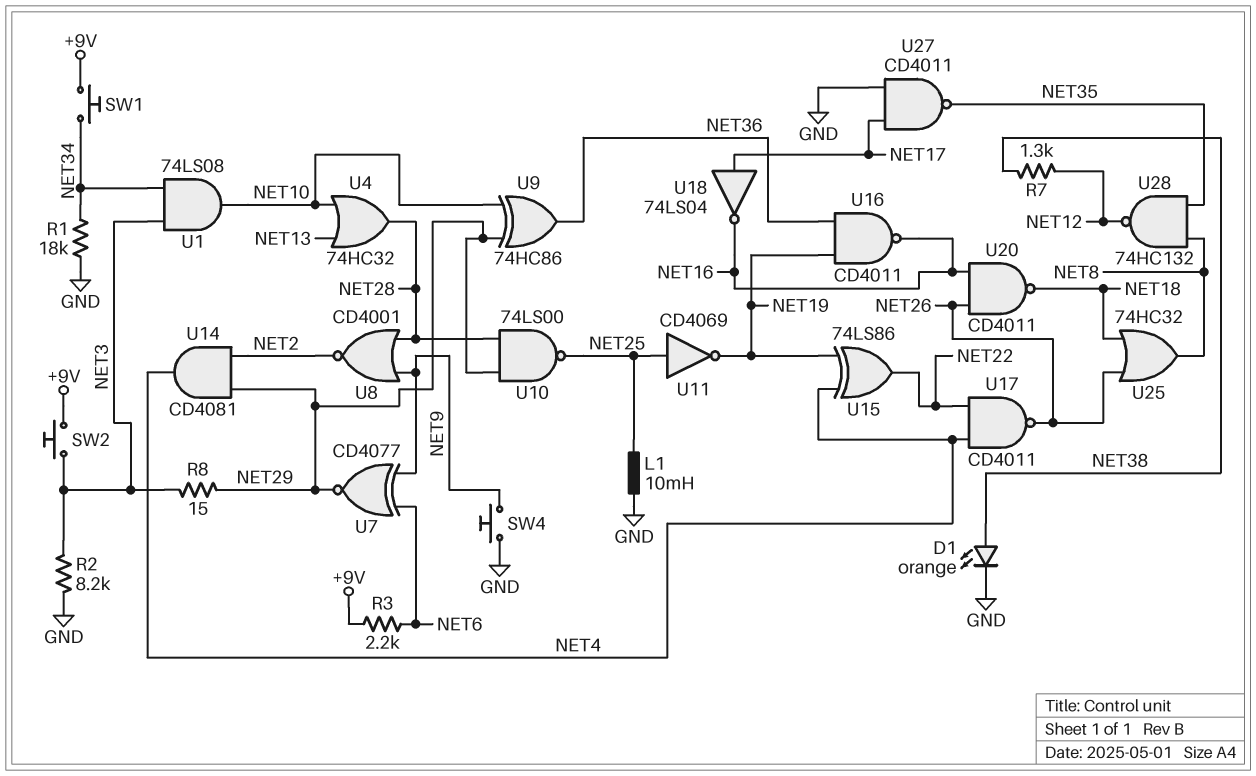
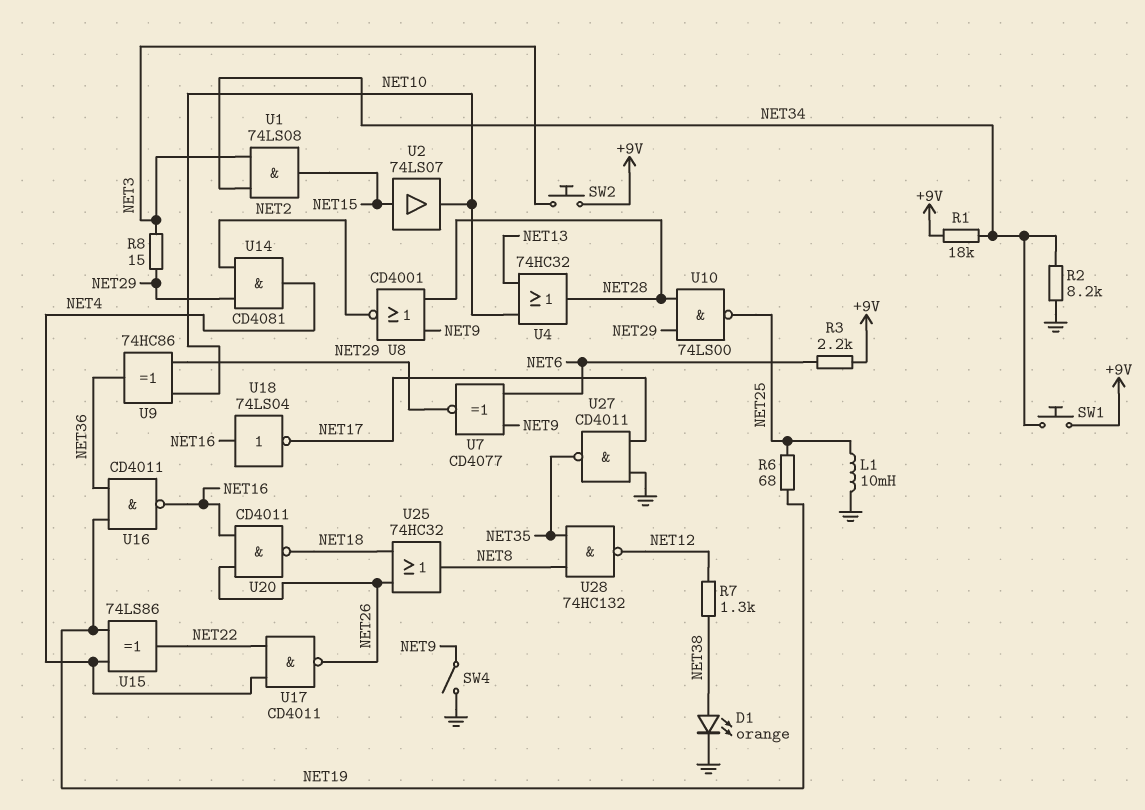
R1: 18k (GND, NET34) -> 18k (+9V, NET34)
R2: 8.2k (GND, NET3) -> 8.2k (GND, NET34)
R6: none -> 68 (NET19, NET25)
SW4: button (GND, NET9) -> switch (GND, NET9)
U1: AND 74LS08 (in NET3, in NET34, out NET10) -> AND 74LS08 (in NET3, in NET34, out NET15)
U2: none -> buffer 74LS07 (in NET15, out NET10)
U11: NOT CD4069 (in NET25, out NET19) -> none
U18: NOT 74LS04 (in NET17, out NET16) -> NOT 74LS04 (in NET16, out NET17)

